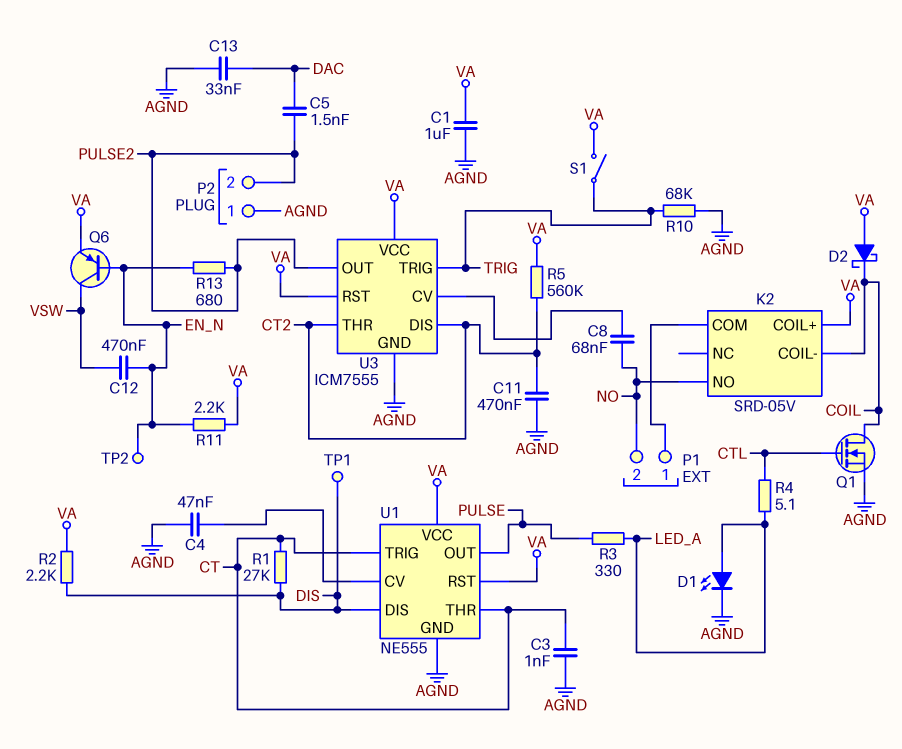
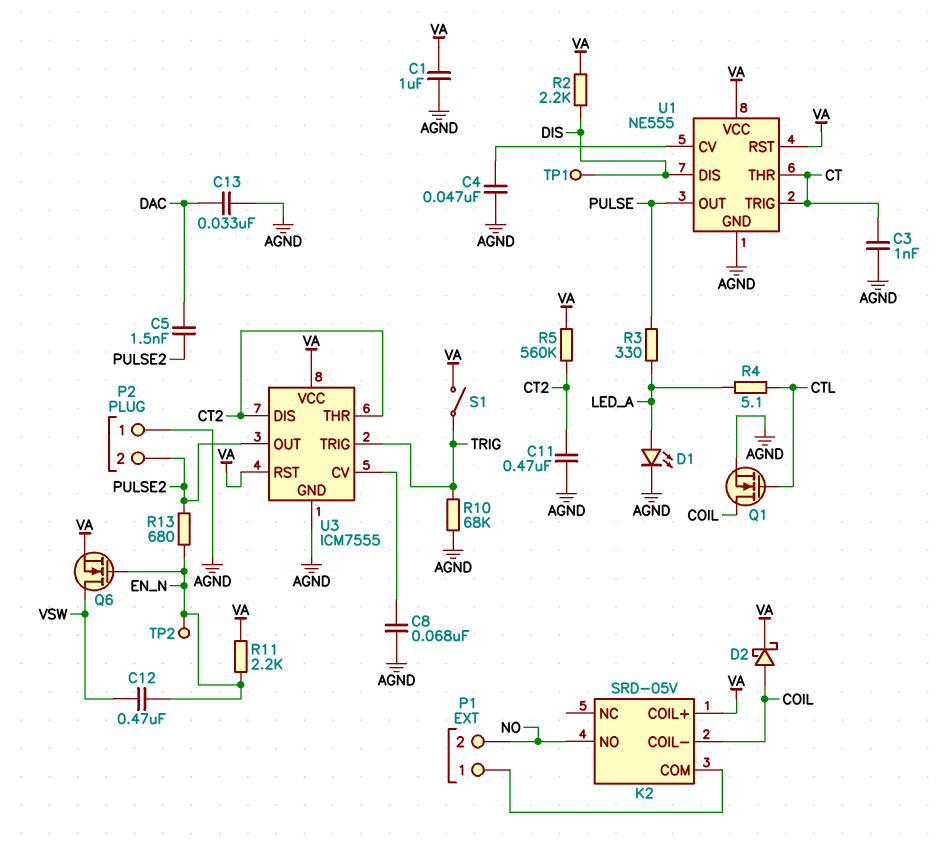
C8: 68nF (NO, U3/CV) -> 68nF (AGND, U3/CV)
D2: schottky (A VA, K COIL) -> schottky (A COIL, K VA)
Q6: PNP (B EN_N, C VSW, E VA) -> NMOS (G EN_N, D VSW, S VA)
R1: 27k (CT, DIS) -> none

